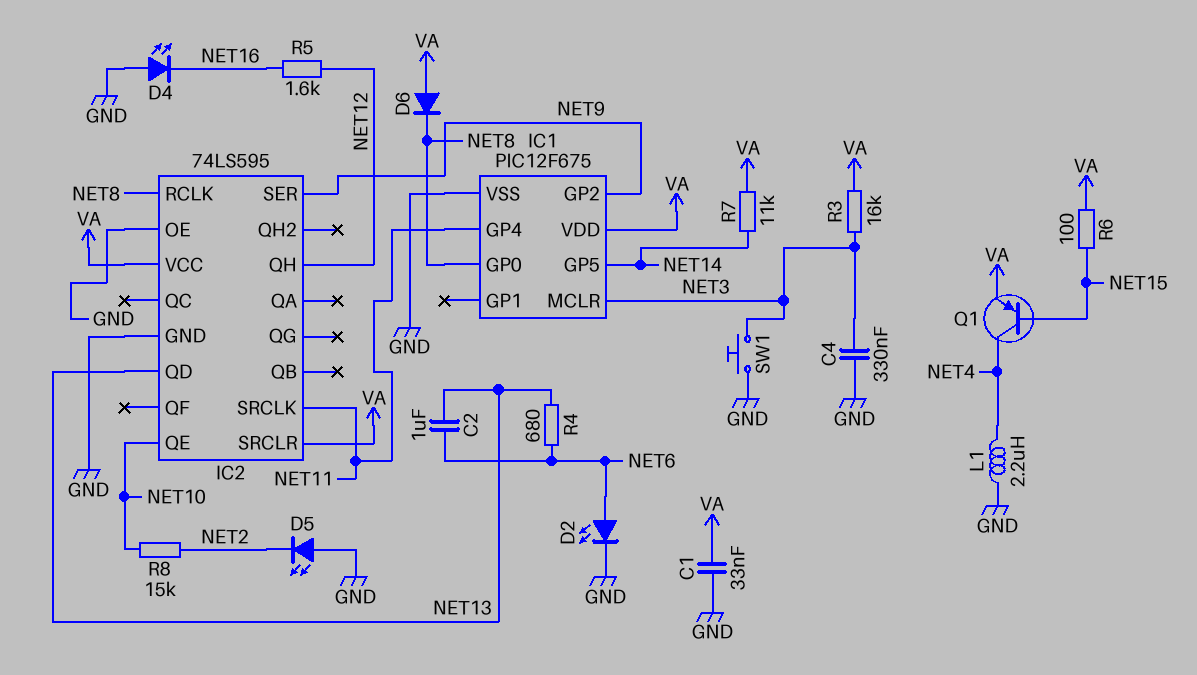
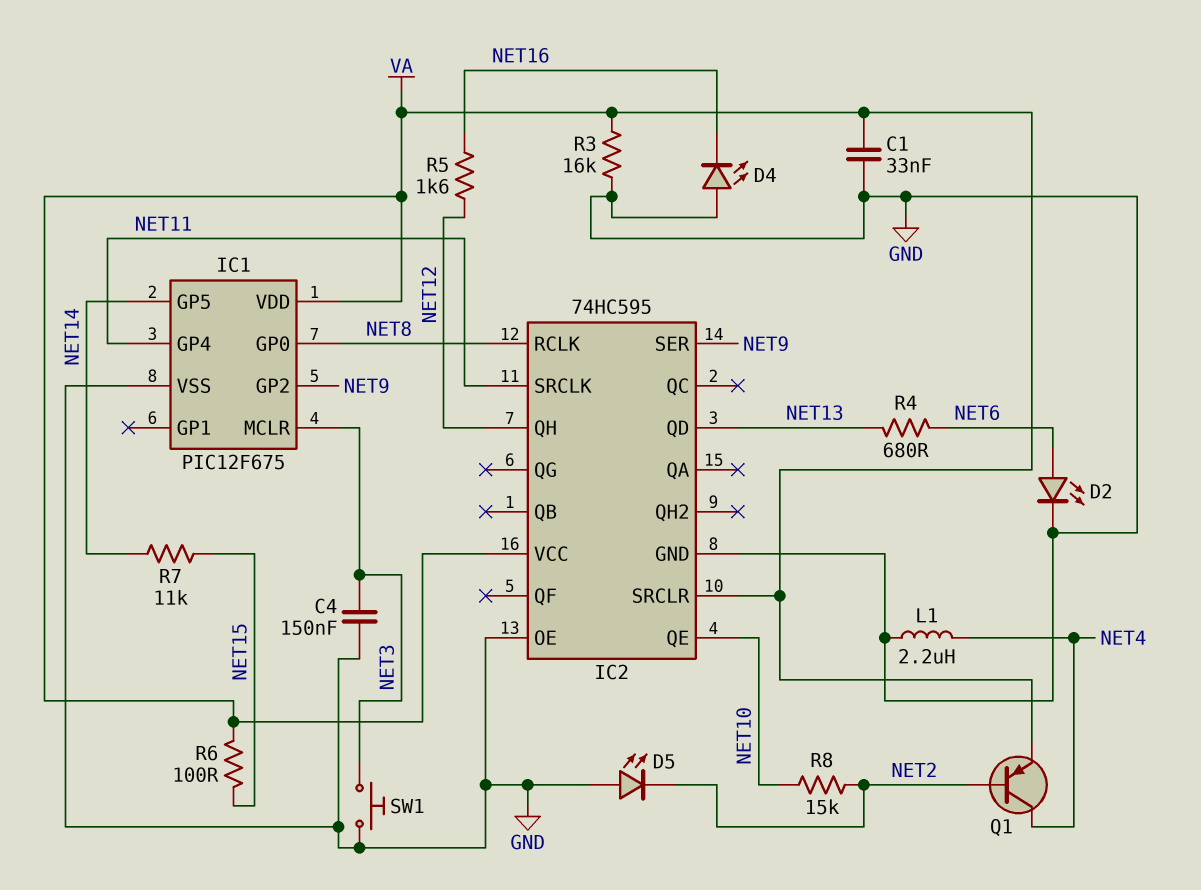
C2: 1uF (NET6, NET13) -> none
C4: 330nF (GND, NET3) -> 150nF (GND, NET3)
D6: diode (A VA, K NET8) -> none
IC2: 74LS595 -> 74HC595
Q1: PNP (B NET15, C NET4, E VA) -> PNP (B NET2, C NET4, E VA)
R3: 16k (NET3, VA) -> 16k (GND, VA)
R7: 11k (NET14, VA) -> 11k (NET14, NET15)

